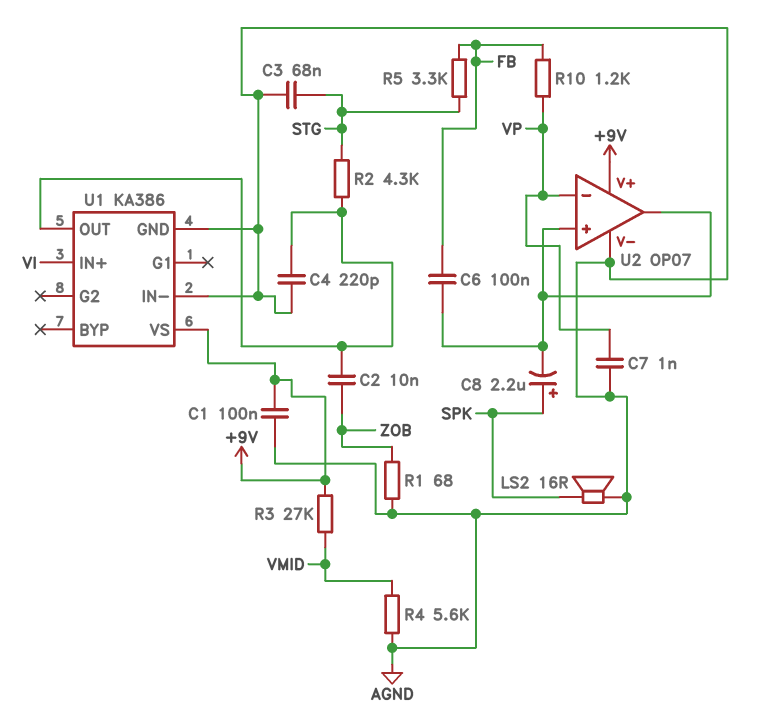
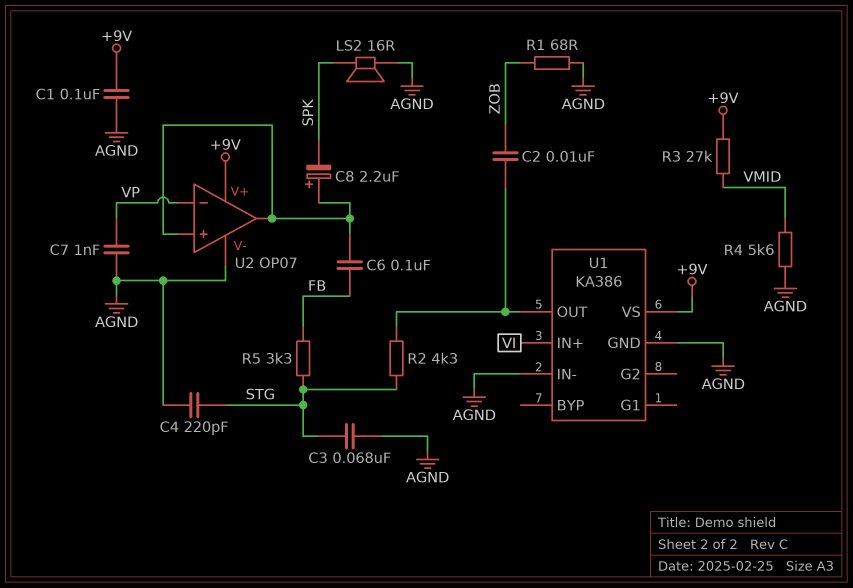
C4: 220pF (AGND, U1/OUT) -> 220pF (AGND, STG)
C8: 2.2uF (plus SPK, minus U2/in+) -> 2.2uF (plus U2/in+, minus SPK)
R10: 1.2k (FB, VP) -> none

